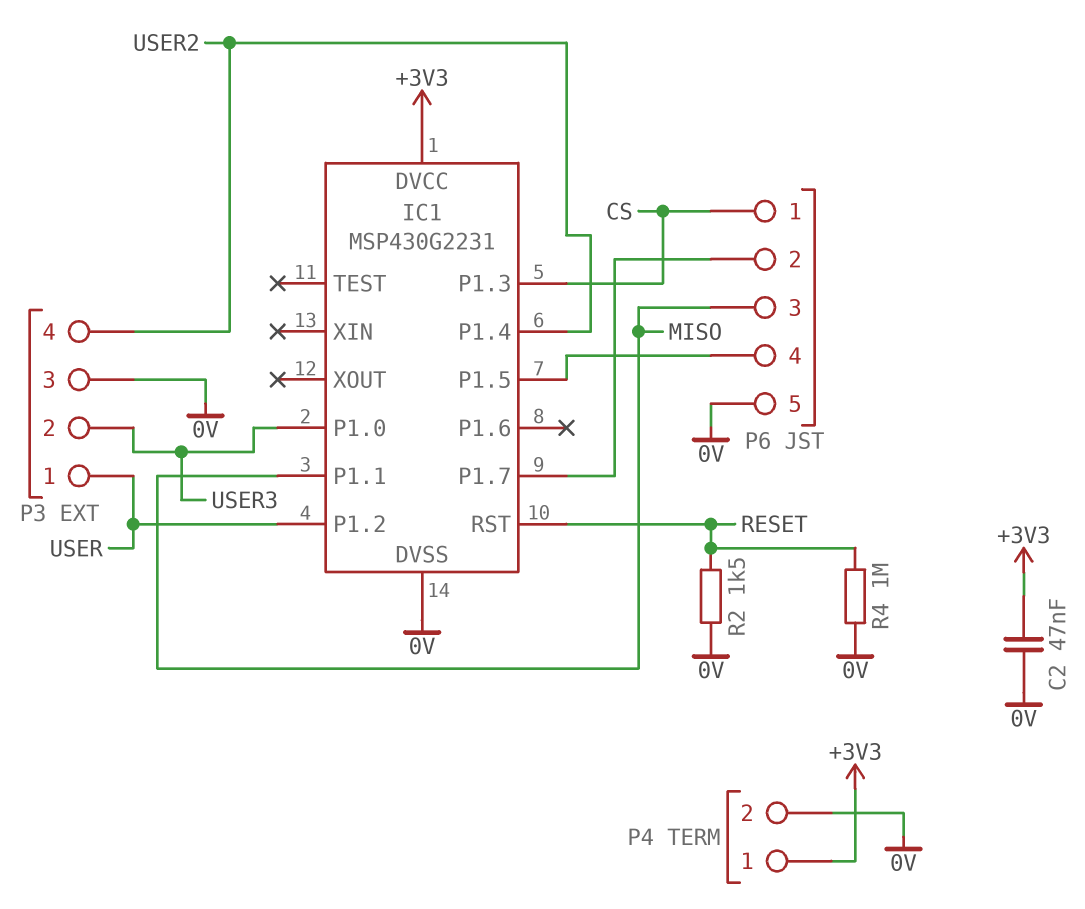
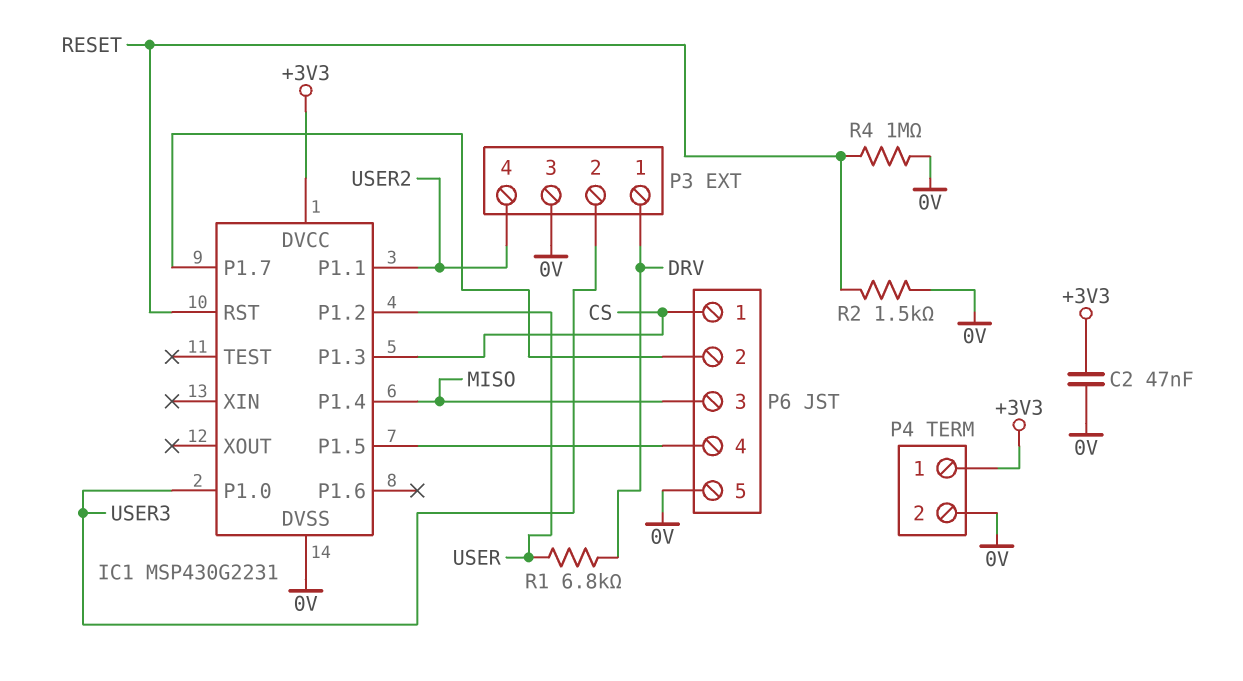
IC1 pin P1.1: MISO -> USER2
IC1 pin P1.4: USER2 -> MISO
P3 pin 1: USER -> DRV
R1: none -> 6.8k (DRV, USER)

